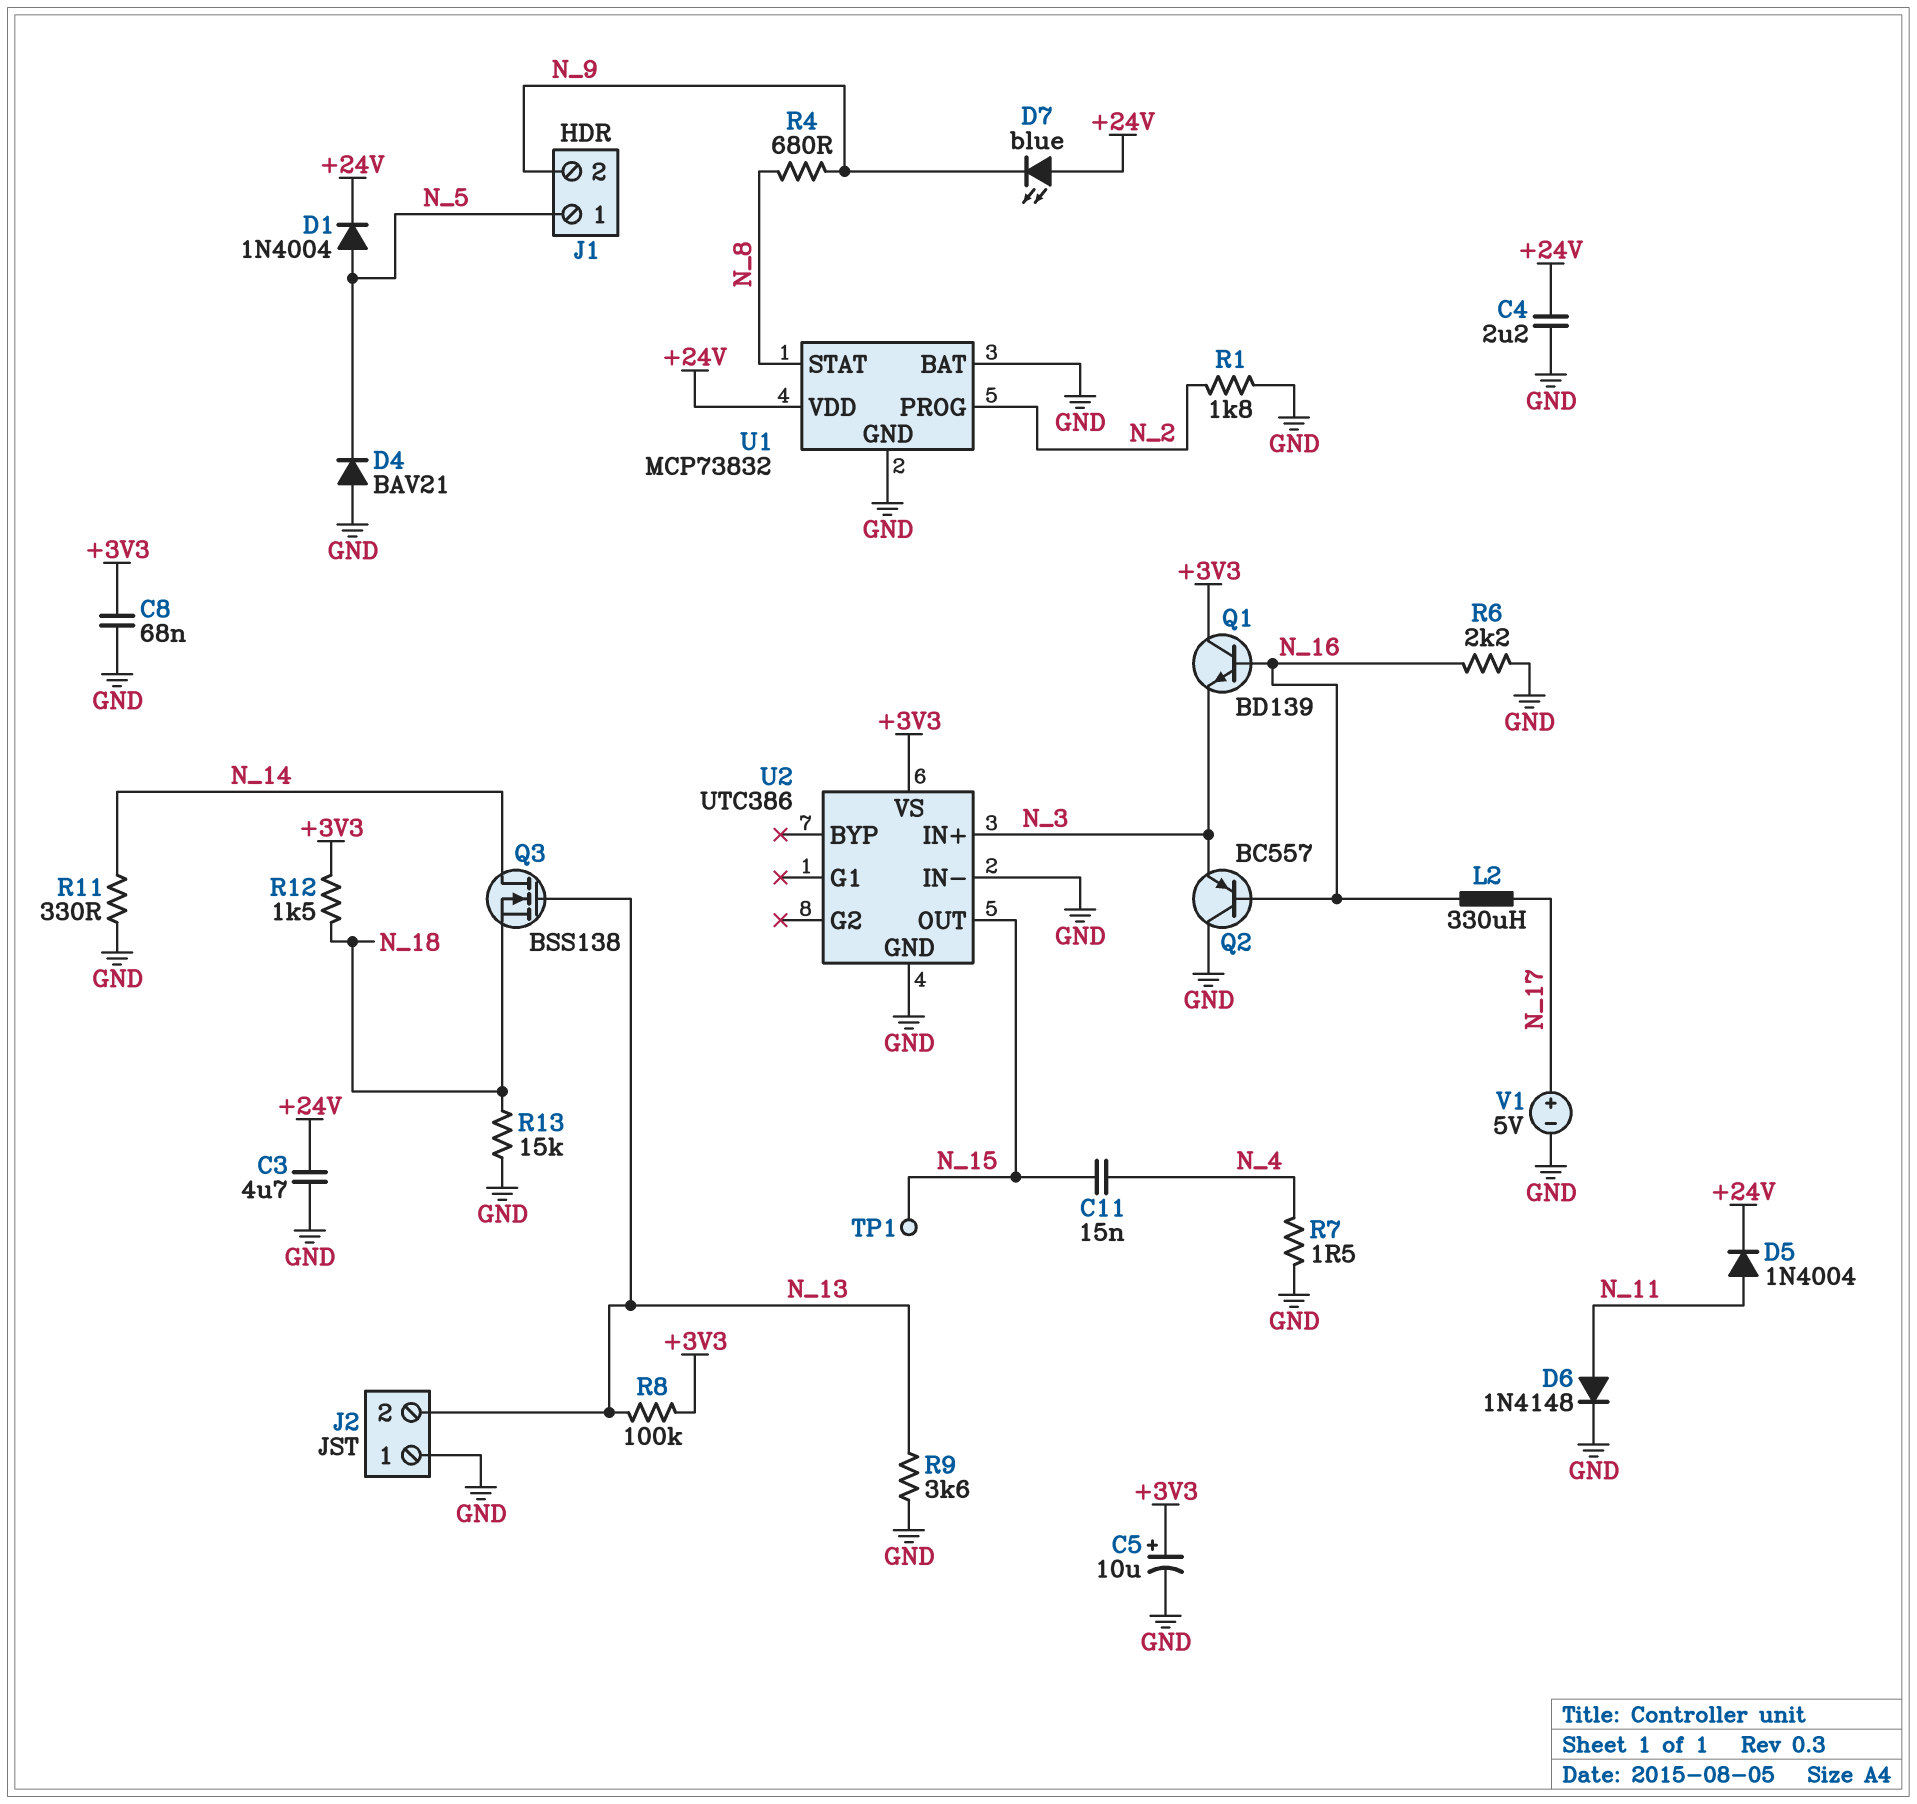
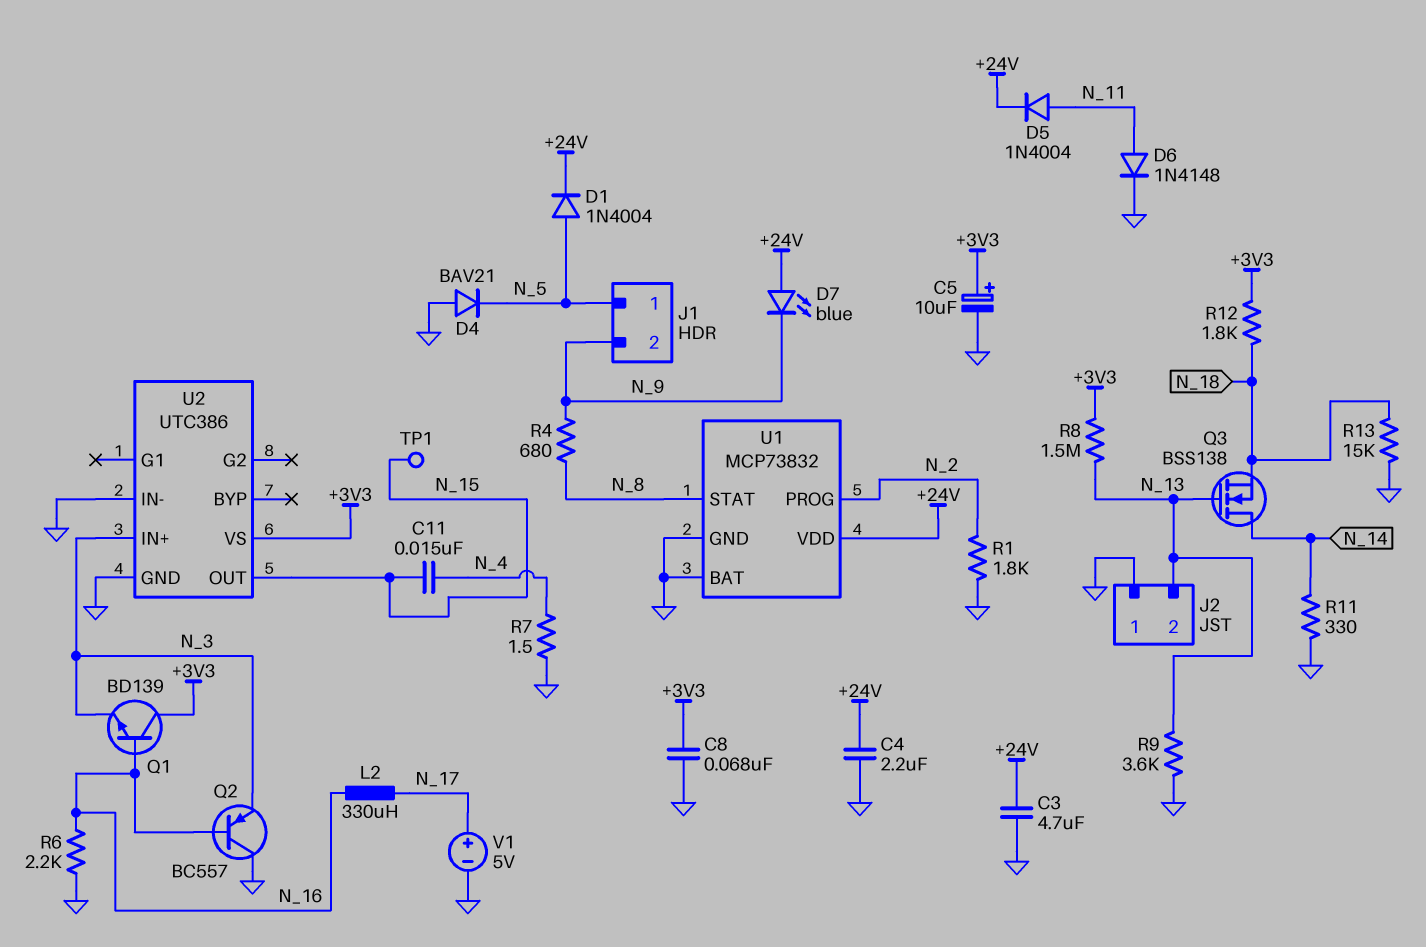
R8: 100k (+3V3, N_13) -> 1.5M (+3V3, N_13)
R12: 1.5k (+3V3, N_18) -> 1.8k (+3V3, N_18)

